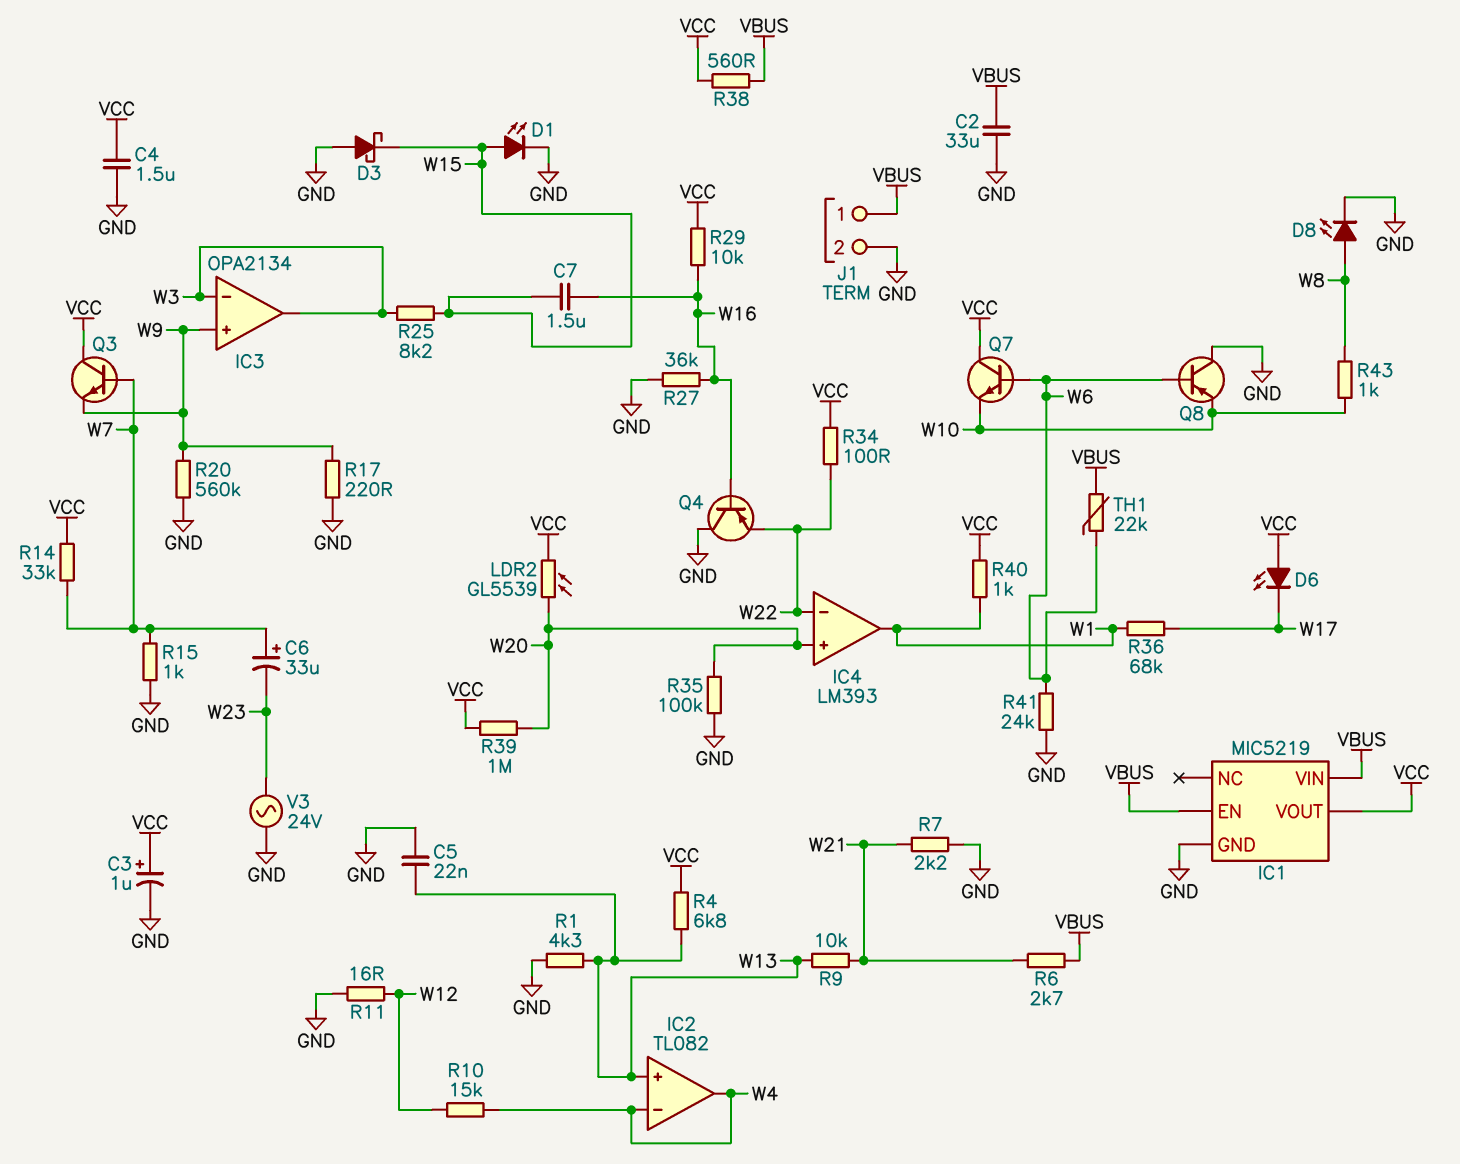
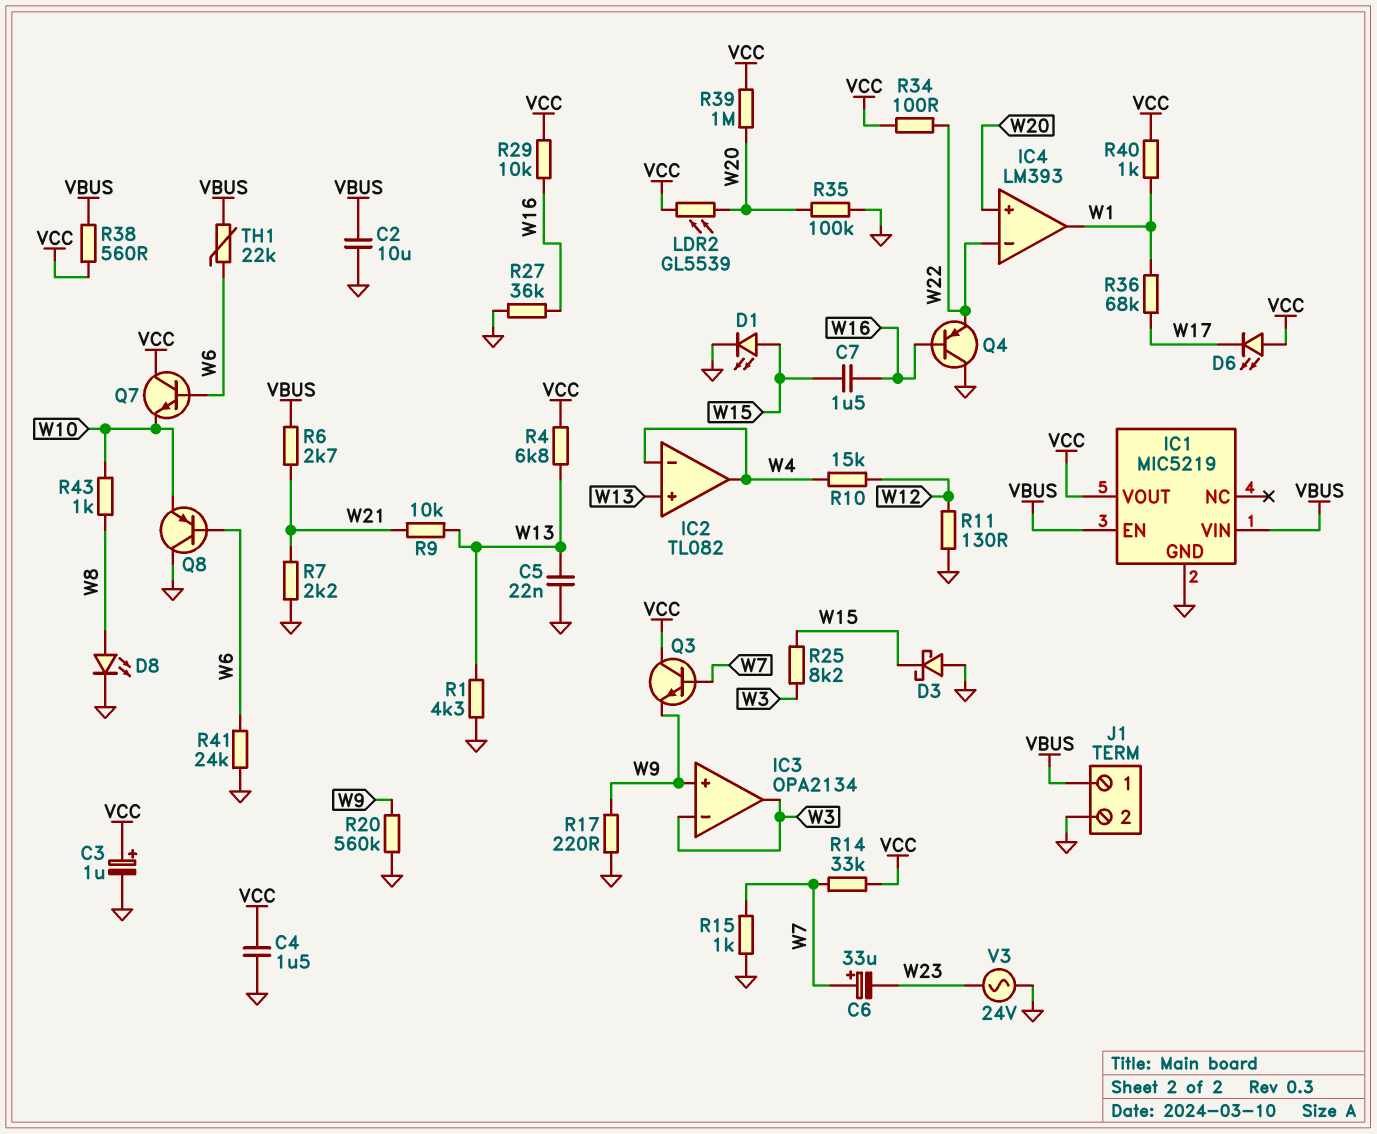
C2: 33uF (GND, VBUS) -> 10uF (GND, VBUS)
R11: 16 (GND, W12) -> 130 (GND, W12)

